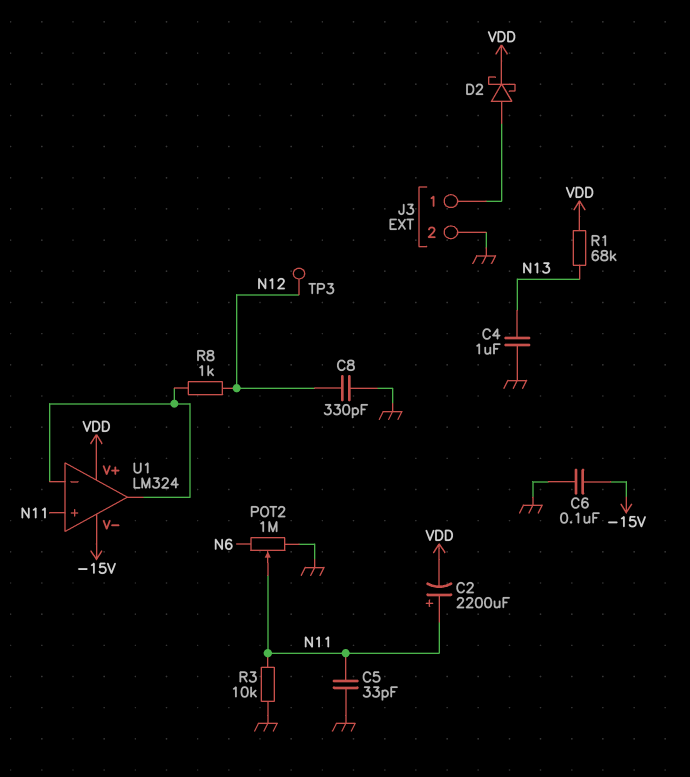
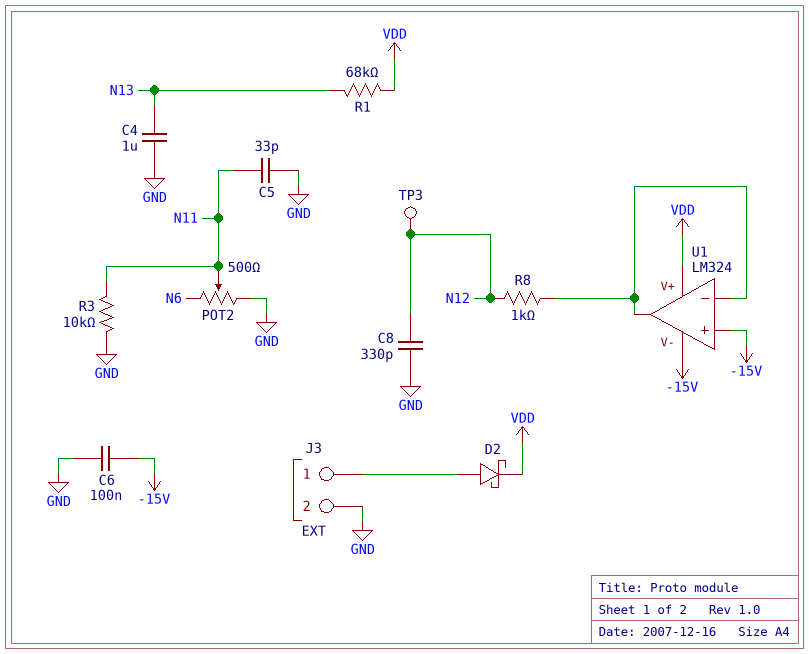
C2: 2200uF (plus N11, minus VDD) -> none
POT2: 1M (GND, N6, wiper N11) -> 500 (GND, N6, wiper N11)
U1 pin in+: N11 -> -15V

